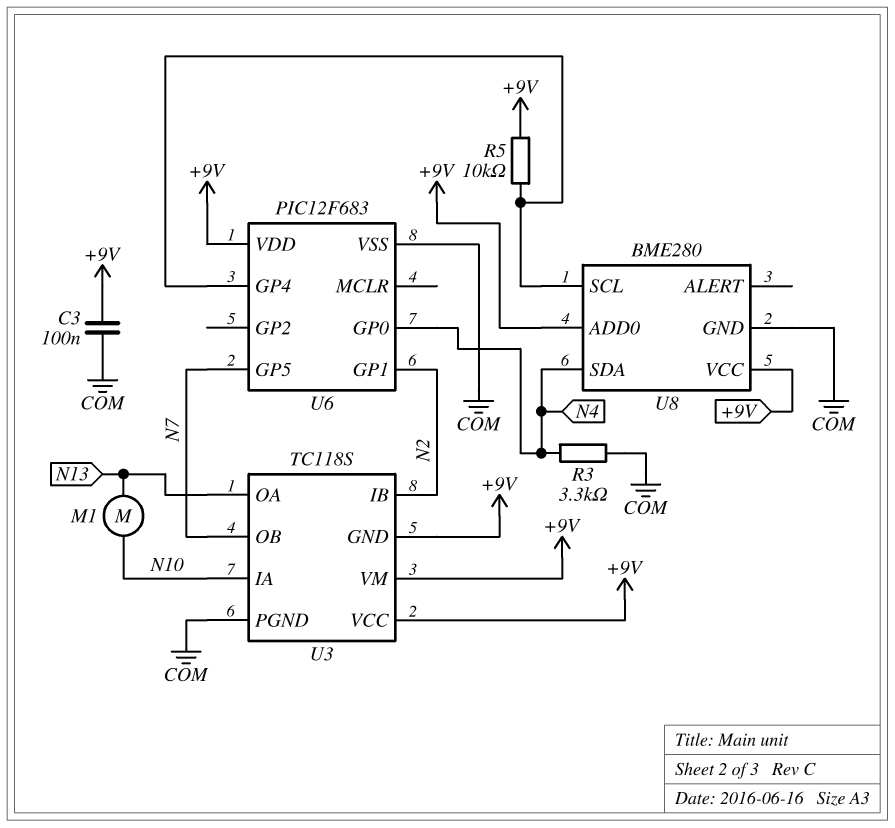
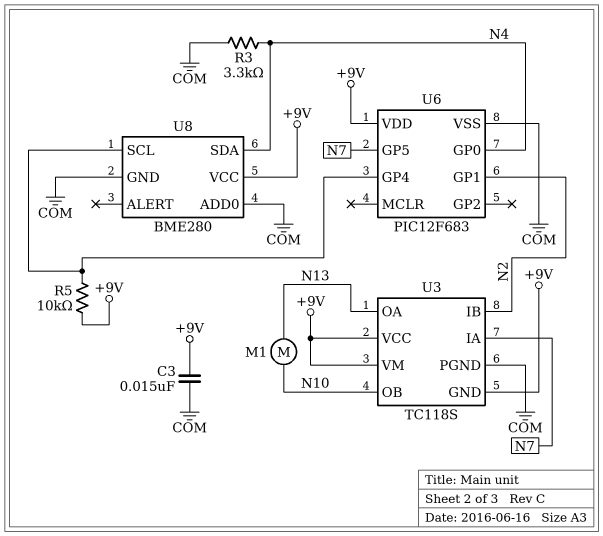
C3: 100nF (+9V, COM) -> 15nF (+9V, COM)
U3 pin IA: N10 -> N7
U3 pin OB: N7 -> N10
U8 pin ADD0: +9V -> COM

